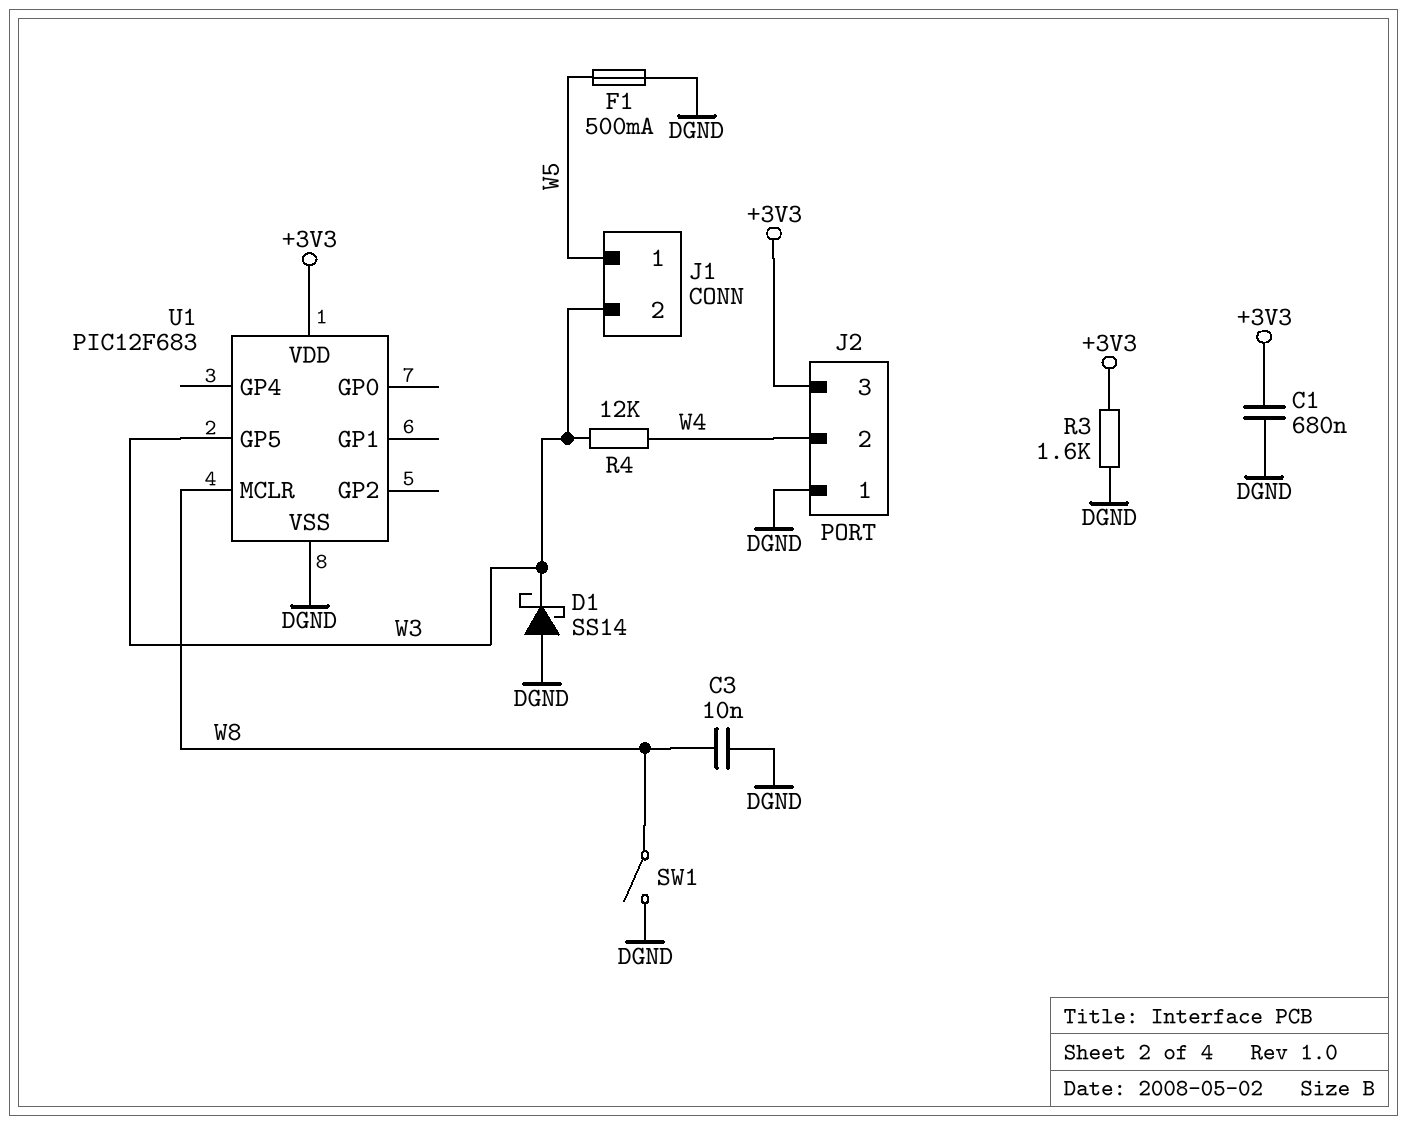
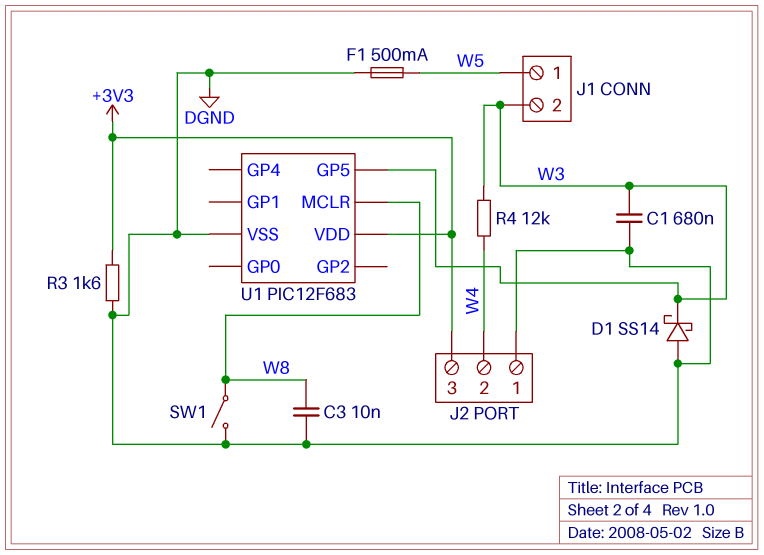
C1: 680nF (+3V3, DGND) -> 680nF (DGND, W3)

